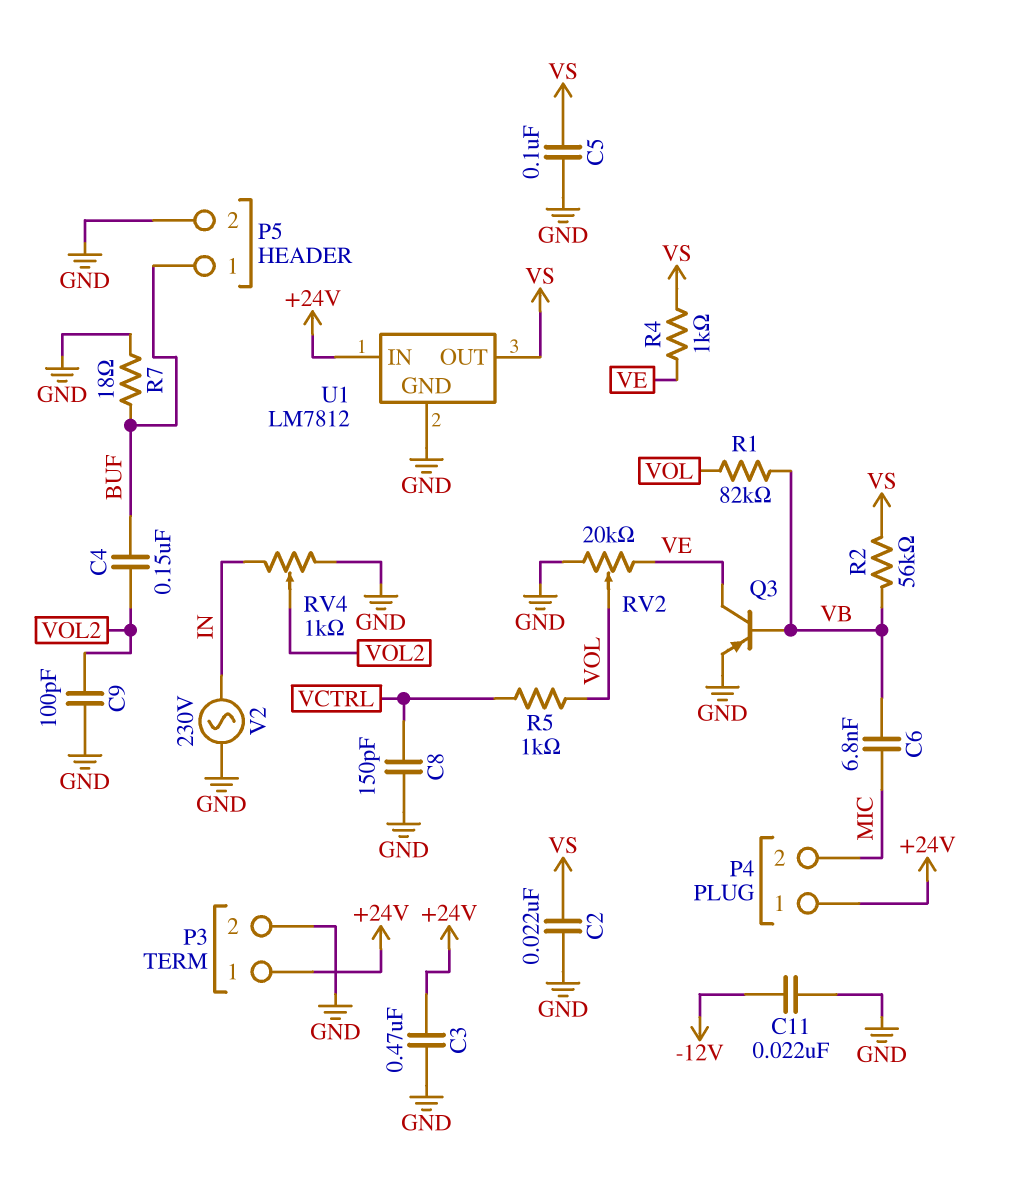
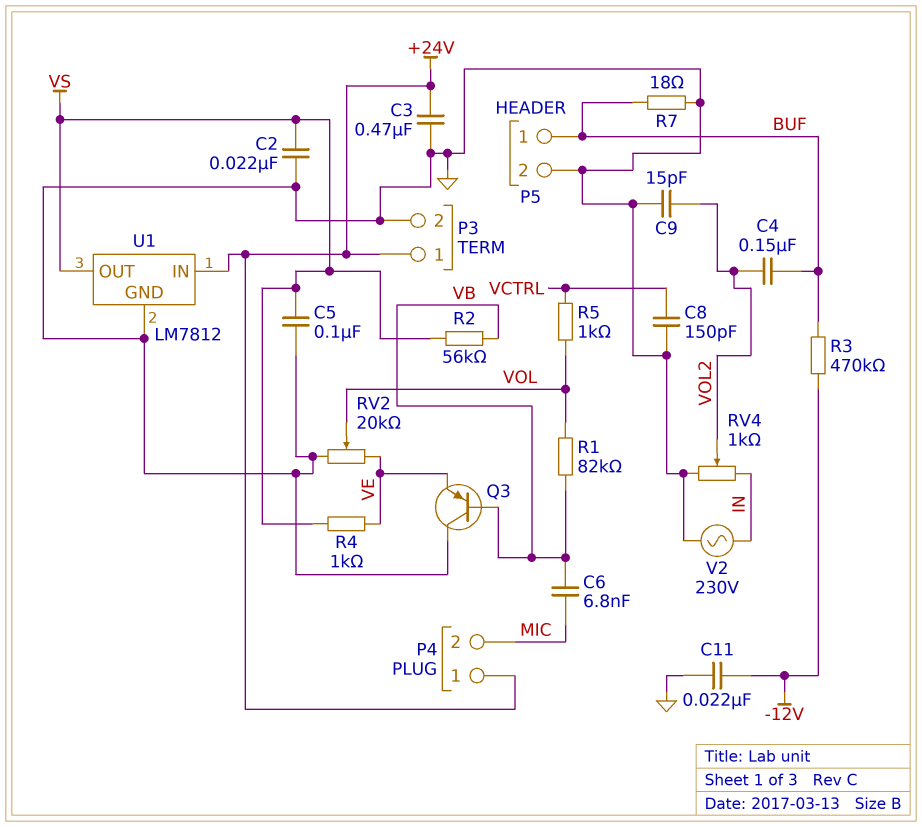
C9: 100pF (GND, VOL2) -> 15pF (GND, VOL2)
Q3: PNP (B VB, C VE, E GND) -> PNP (B VB, C GND, E VE)
R3: none -> 470k (-12V, BUF)

